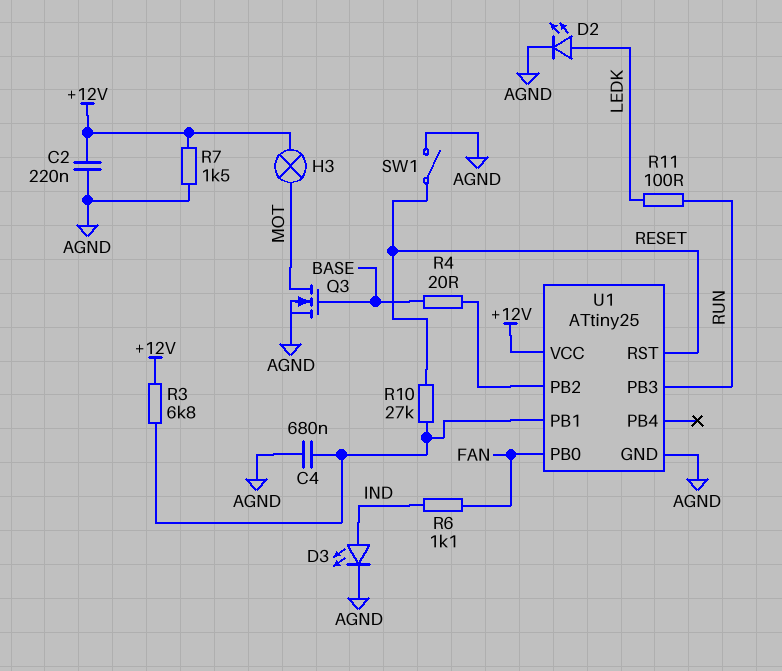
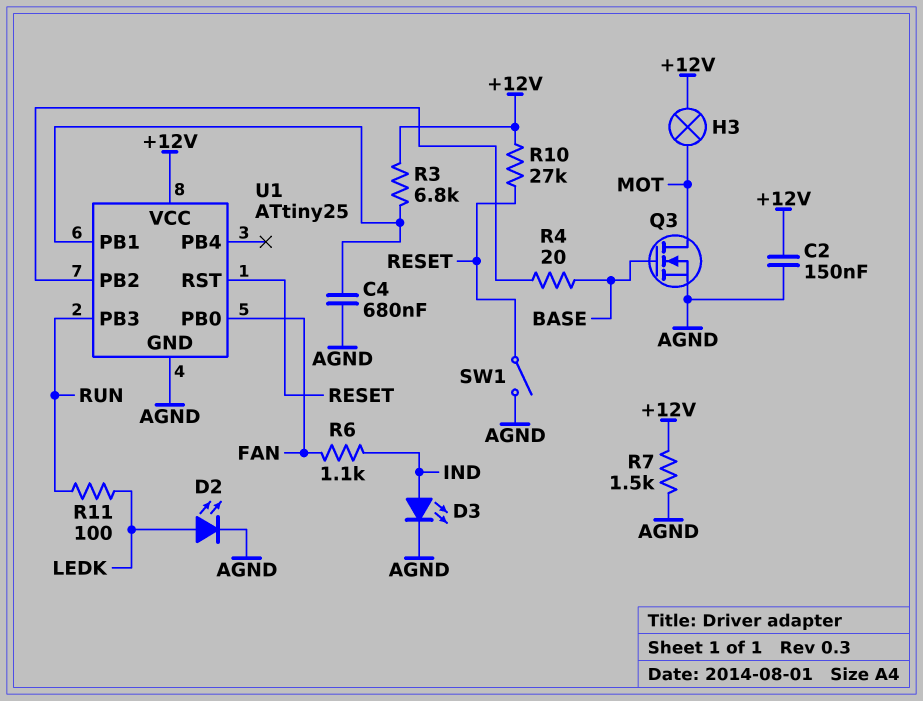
C2: 220nF (+12V, AGND) -> 150nF (+12V, AGND)
R10: 27k (RESET, U1/PB1) -> 27k (+12V, RESET)

